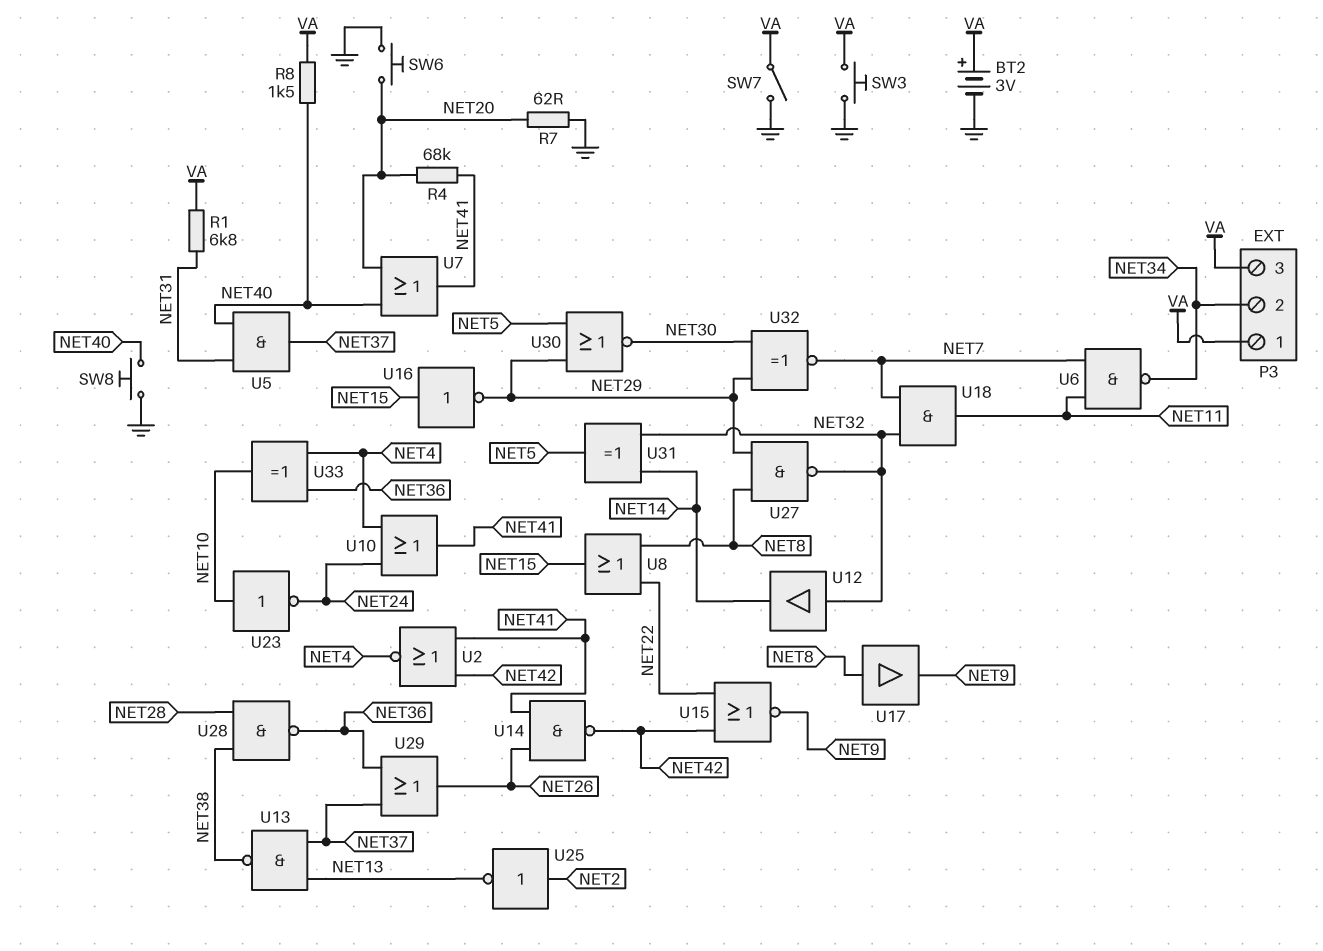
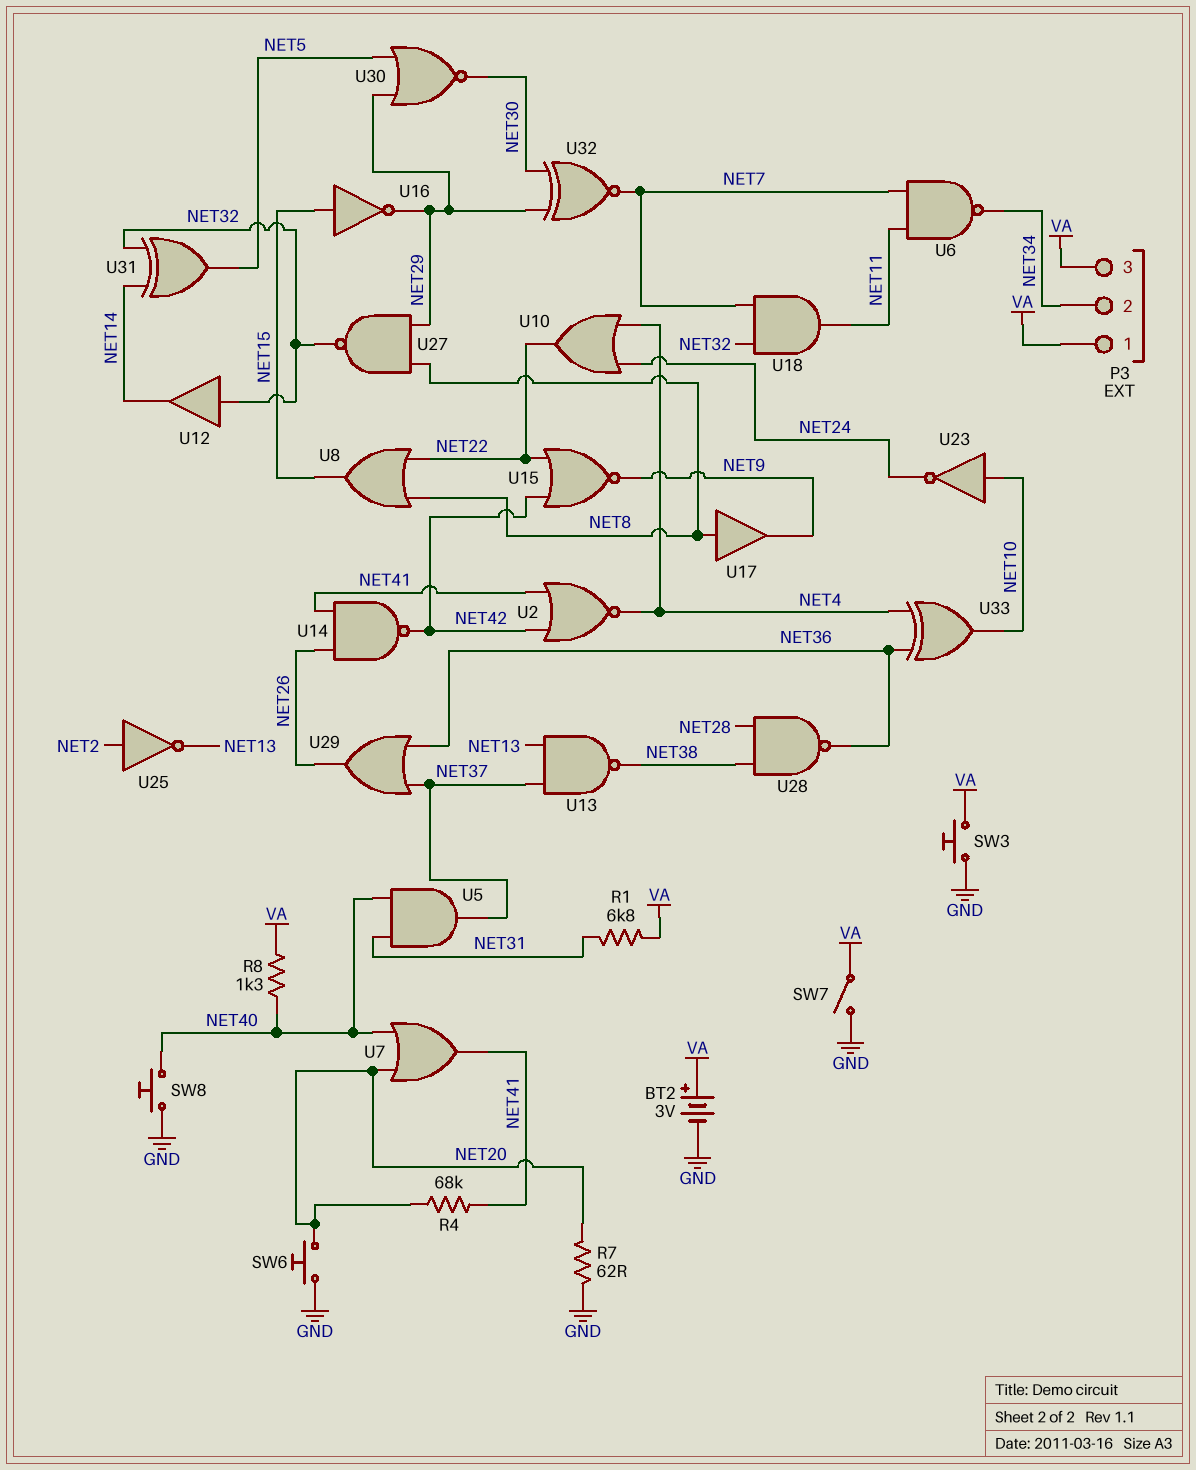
R8: 1.5k (NET40, VA) -> 1.3k (NET40, VA)
U10: OR (in NET4, in NET24, out NET41) -> OR (in NET4, in NET24, out NET22)

